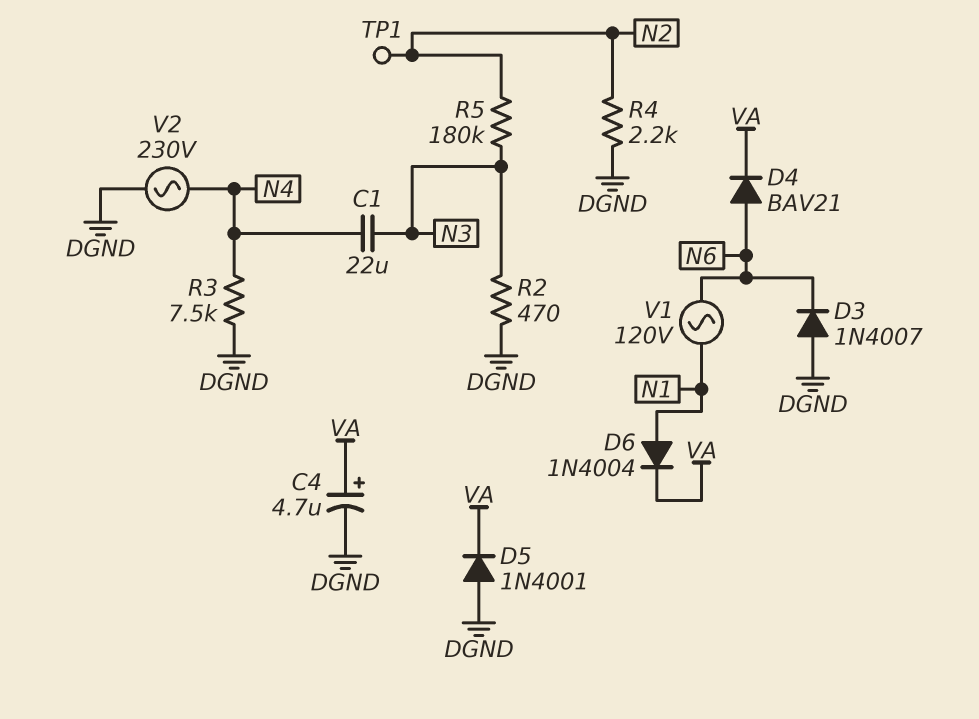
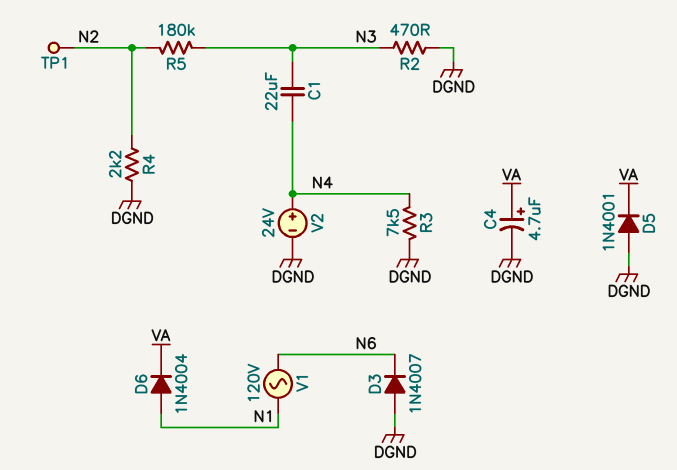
D4: diode BAV21 (A N6, K VA) -> none
V2: AC 230V (DGND, N4) -> 24V (plus N4, minus DGND)

